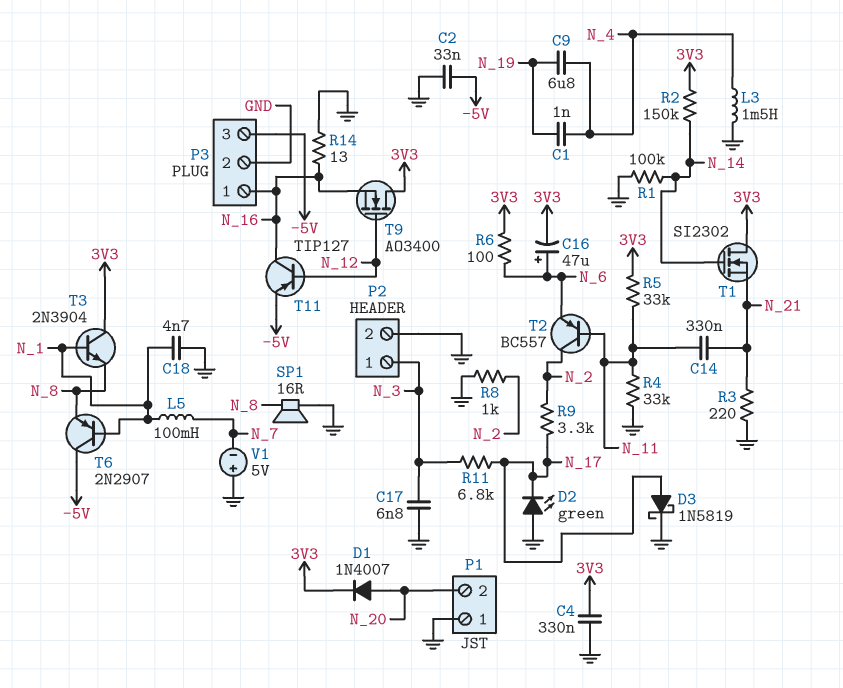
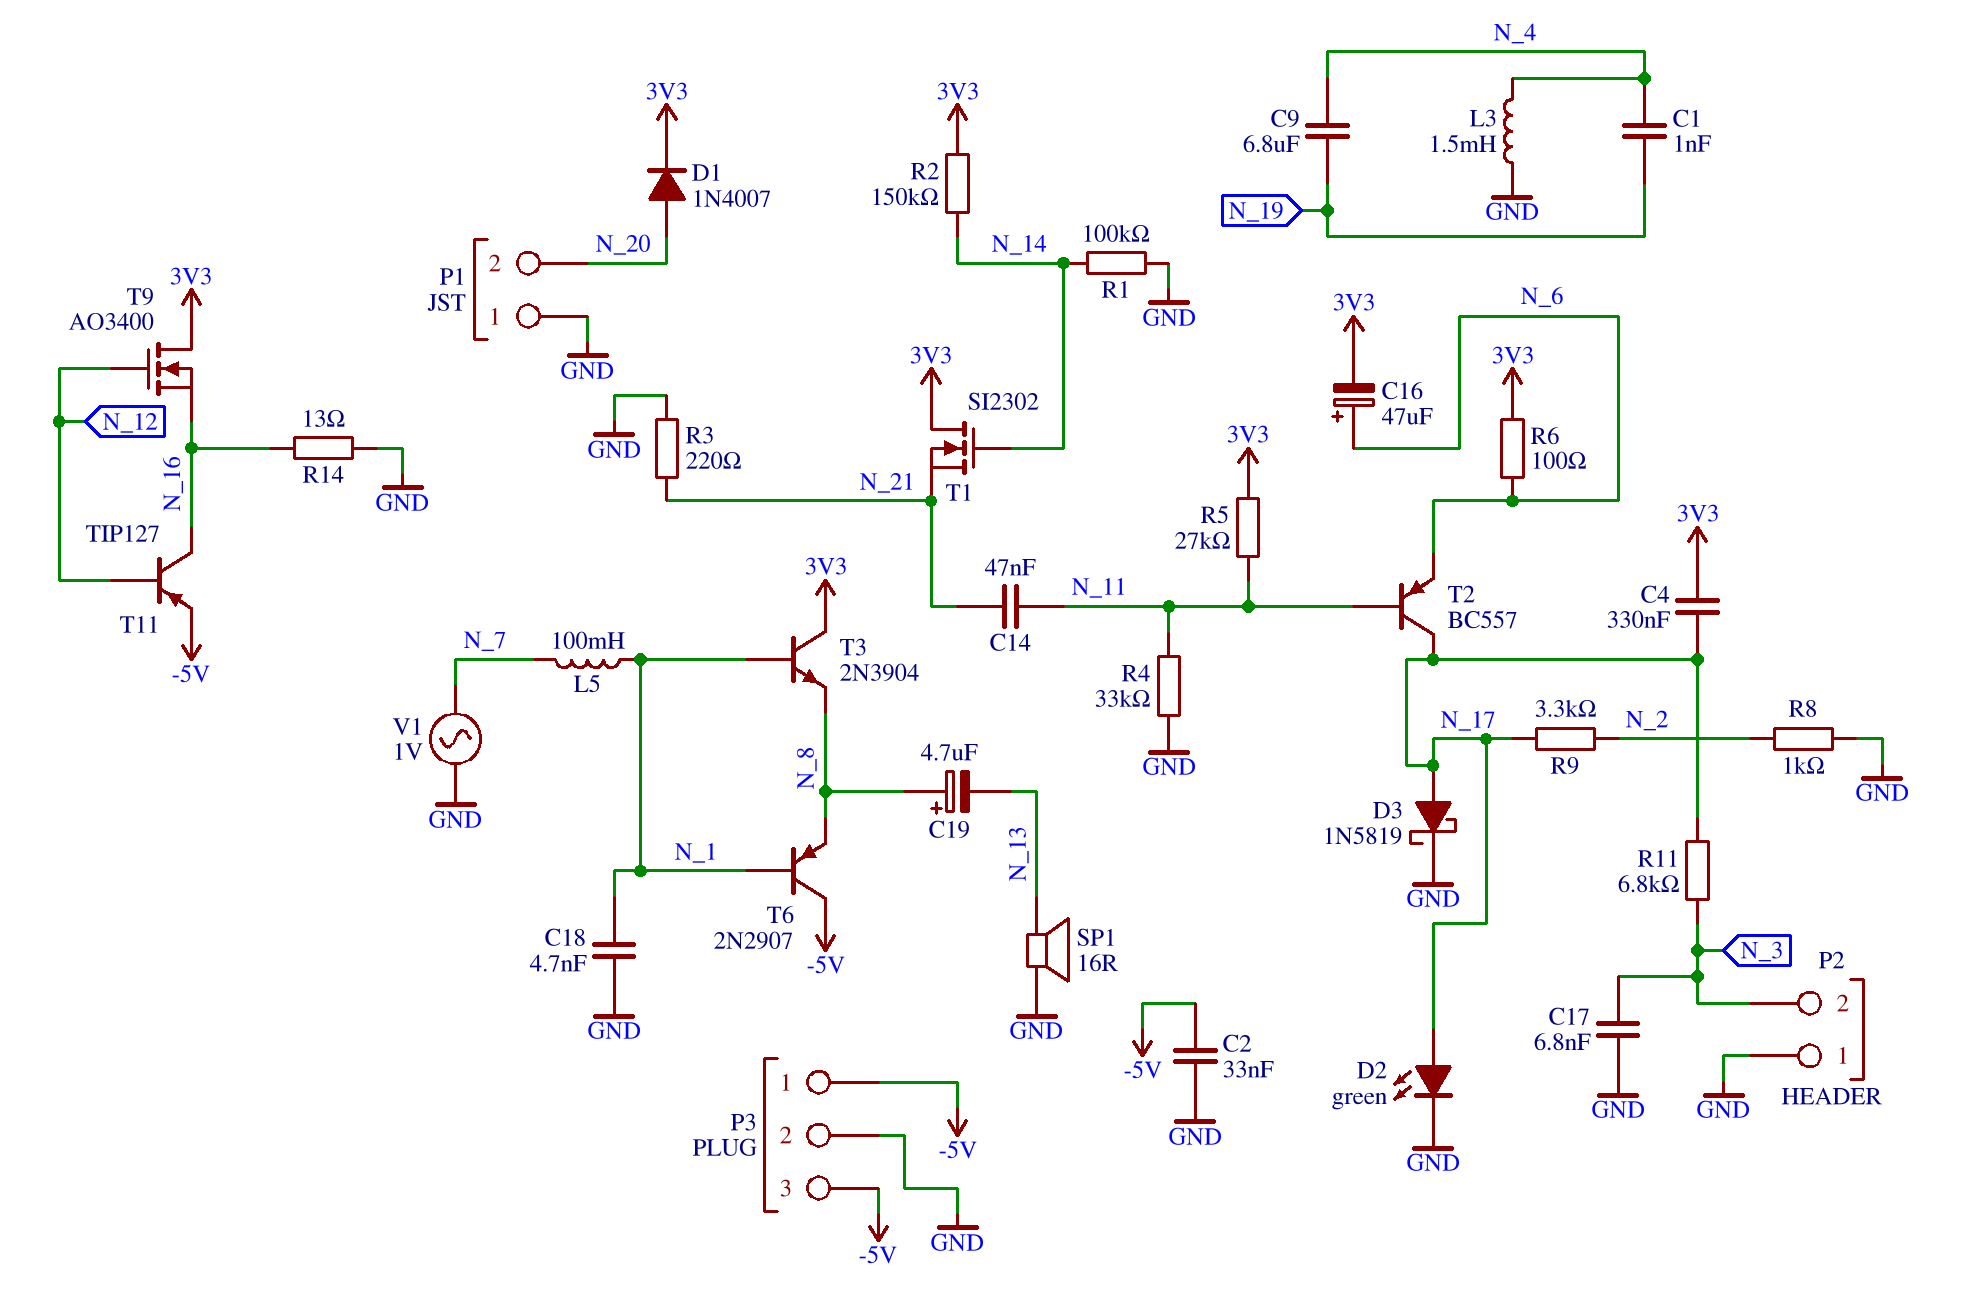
C4: 330nF (3V3, GND) -> 330nF (3V3, N_17)
C14: 330nF (N_11, N_21) -> 47nF (N_11, N_21)
C19: none -> 4.7uF (plus N_8, minus N_13)
D2: LED green (A GND, K N_17) -> LED green (A N_17, K GND)
P2 pin 1: N_3 -> GND
P2 pin 2: GND -> N_3
P3 pin 1: N_16 -> -5V
R5: 33k (3V3, N_11) -> 27k (3V3, N_11)
SP1: speaker 16R (GND, N_8) -> speaker 16R (GND, N_13)
T2: PNP BC557 (B N_11, C N_2, E N_6) -> PNP BC557 (B N_11, C N_17, E N_6)
V1: 5V (plus GND, minus N_7) -> AC 1V (GND, N_7)

